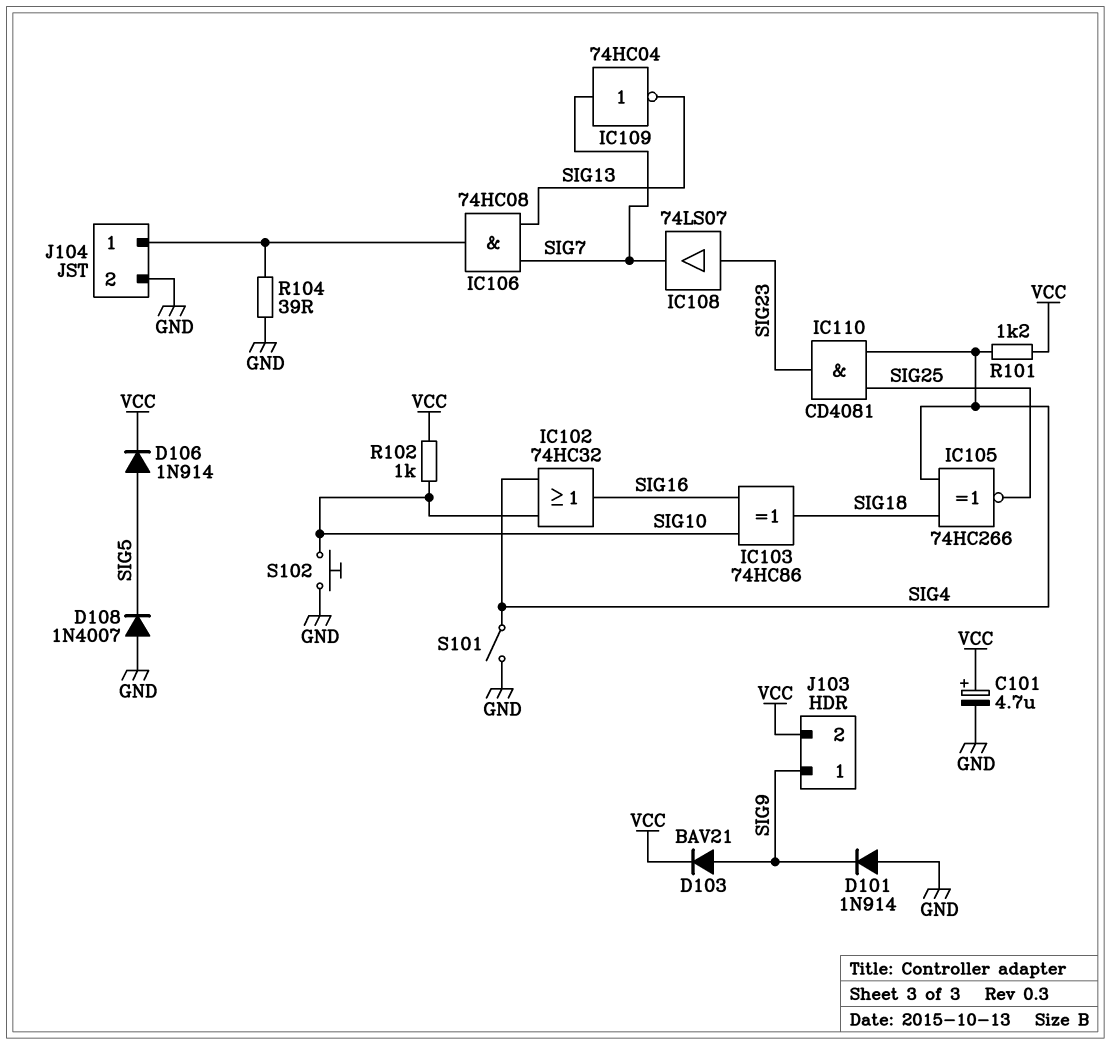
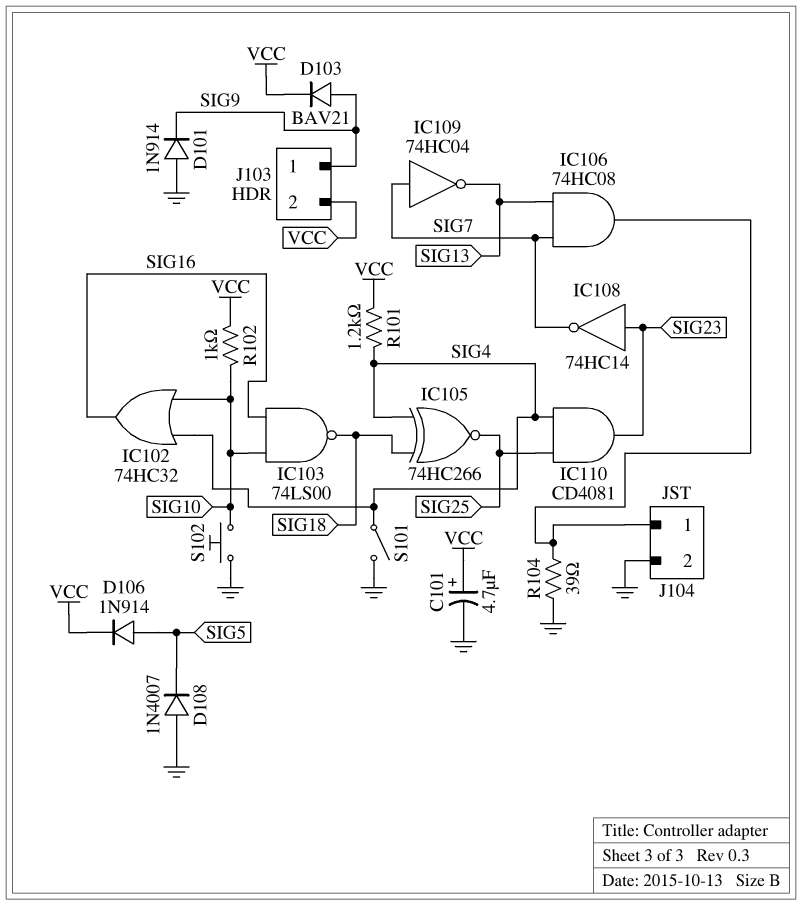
IC103: XOR 74HC86 (in SIG10, in SIG16, out SIG18) -> NAND 74LS00 (in SIG10, in SIG16, out SIG18)
IC108: buffer 74LS07 (in SIG23, out SIG7) -> NOT 74HC14 (in SIG23, out SIG7)

